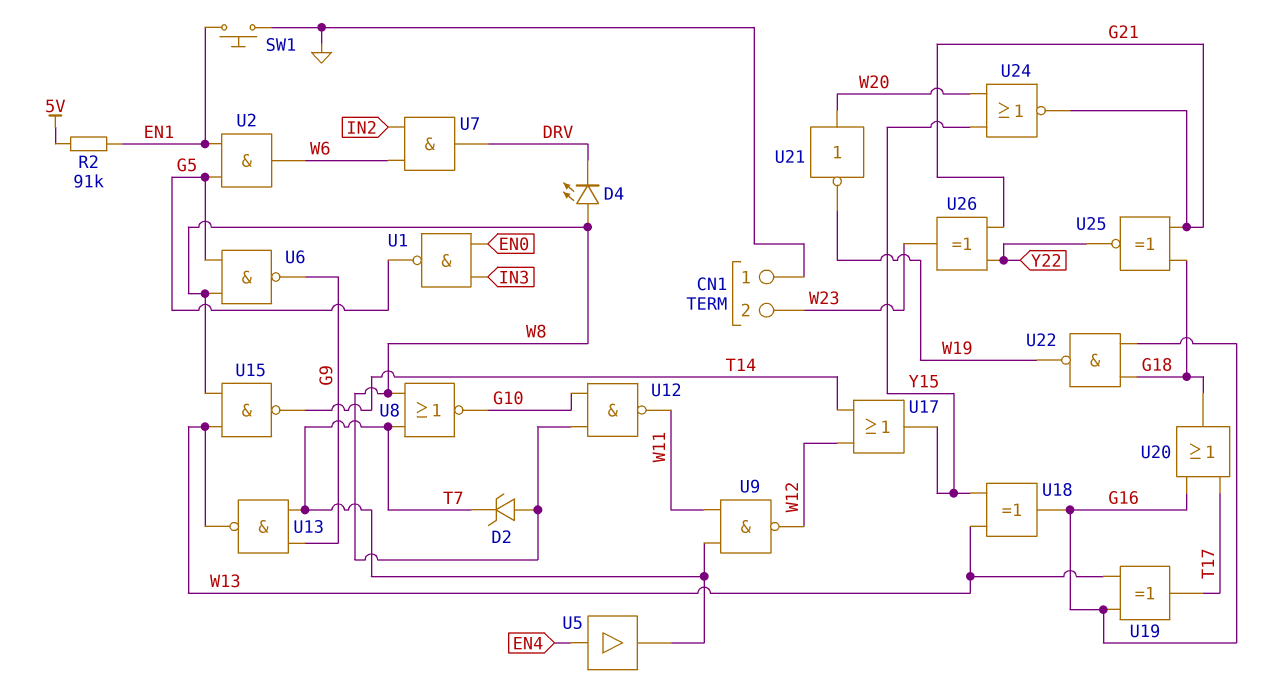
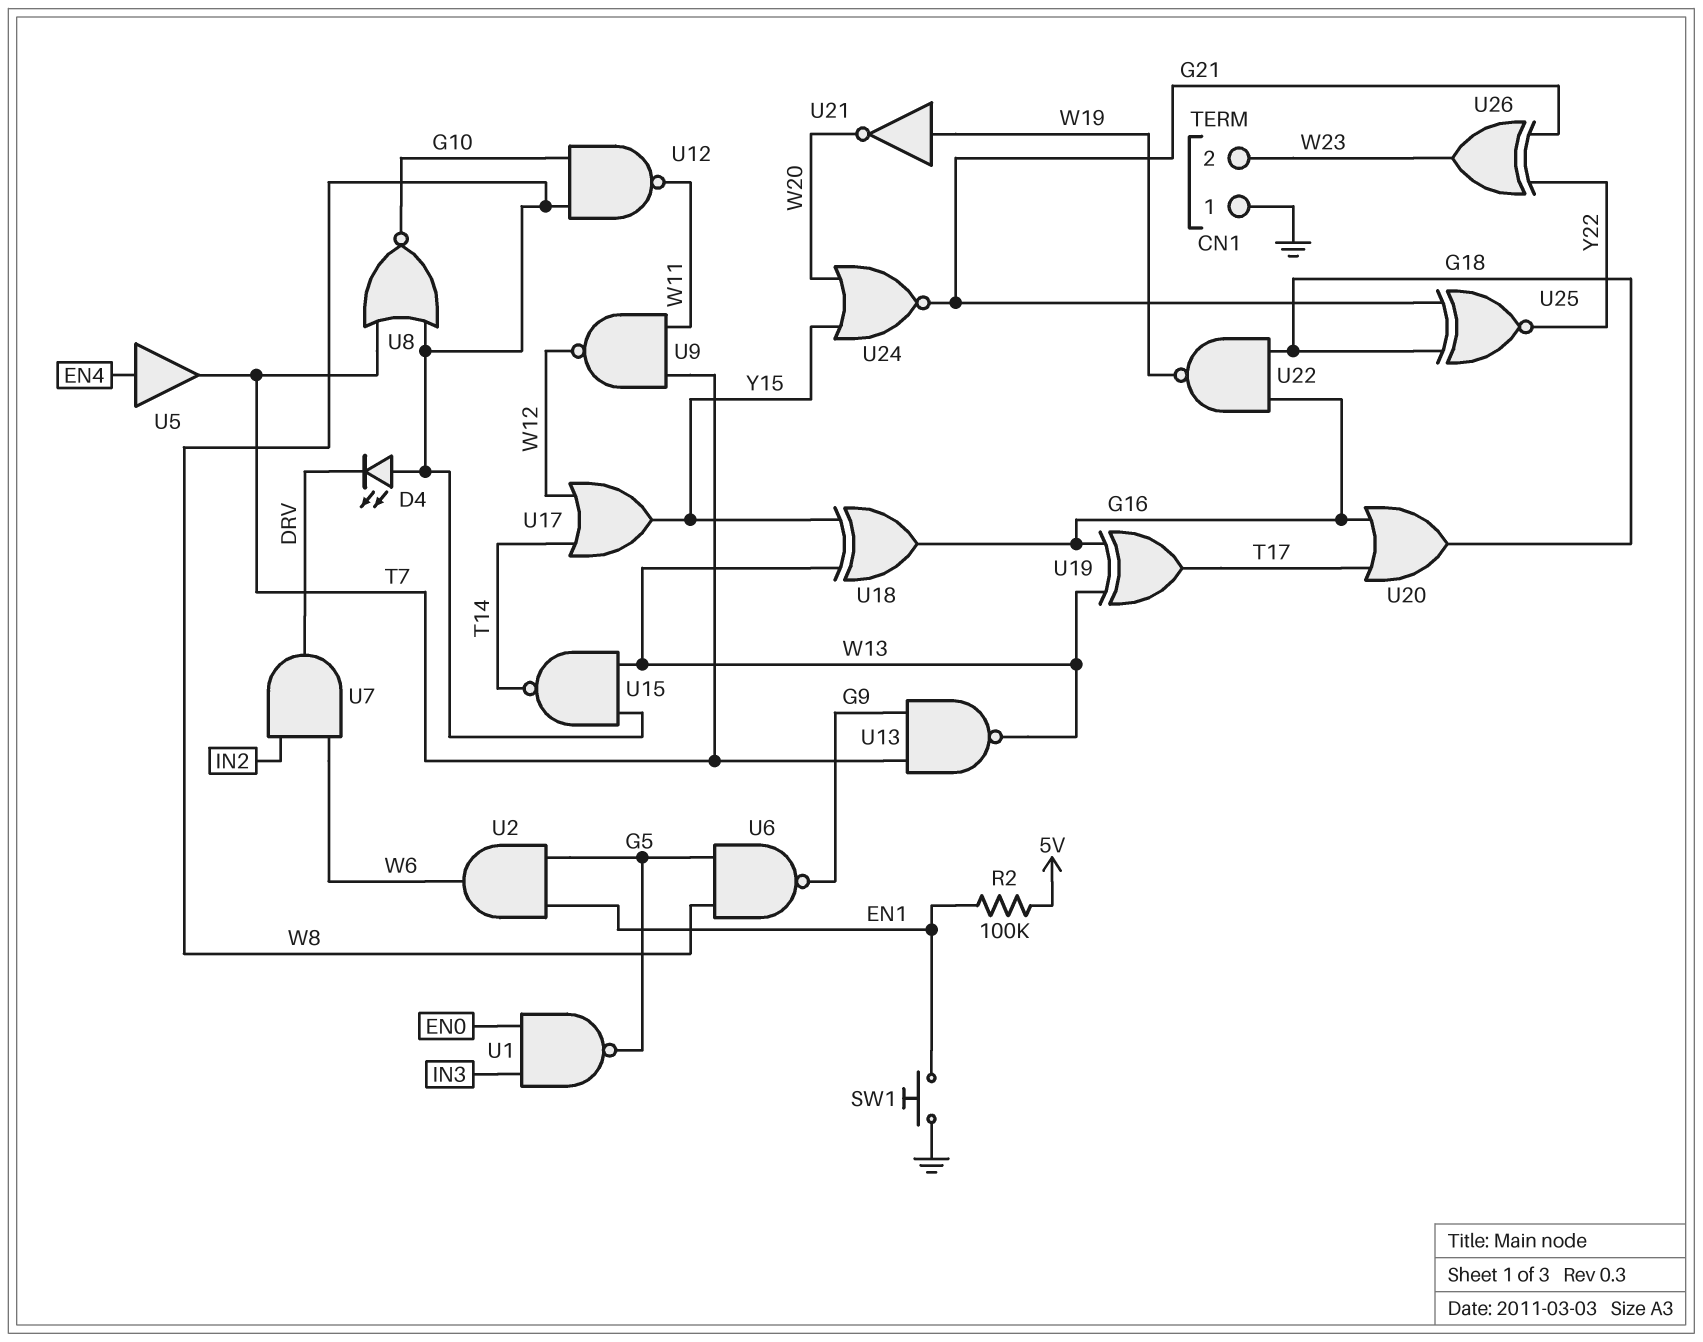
D2: zener (A W8, K T7) -> none
R2: 91k (5V, EN1) -> 100k (5V, EN1)
U21: NOT (in W20, out W19) -> NOT (in W19, out W20)

